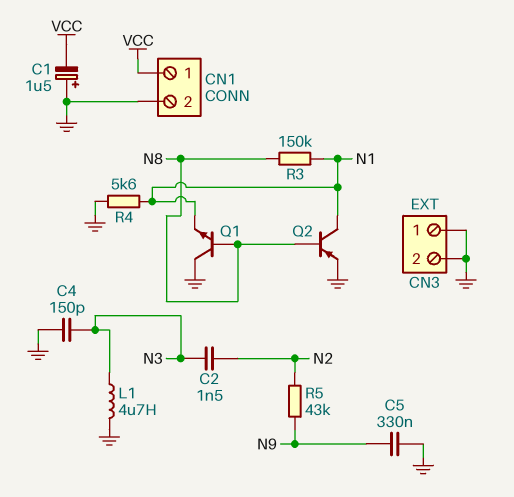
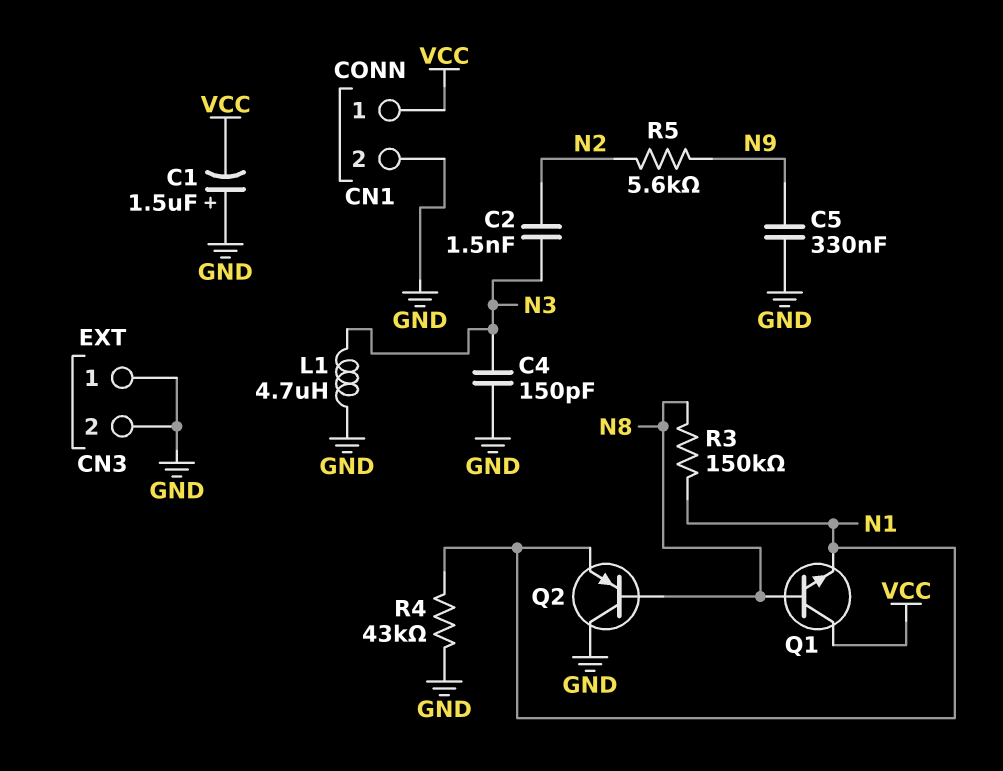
Q1: NPN (B N8, C GND, E N1) -> NPN (B N8, C VCC, E N1)
Q2: PNP (B N8, C N1, E GND) -> PNP (B N8, C GND, E N1)
R4: 5.6k (GND, N1) -> 43k (GND, N1)
R5: 43k (N2, N9) -> 5.6k (N2, N9)

